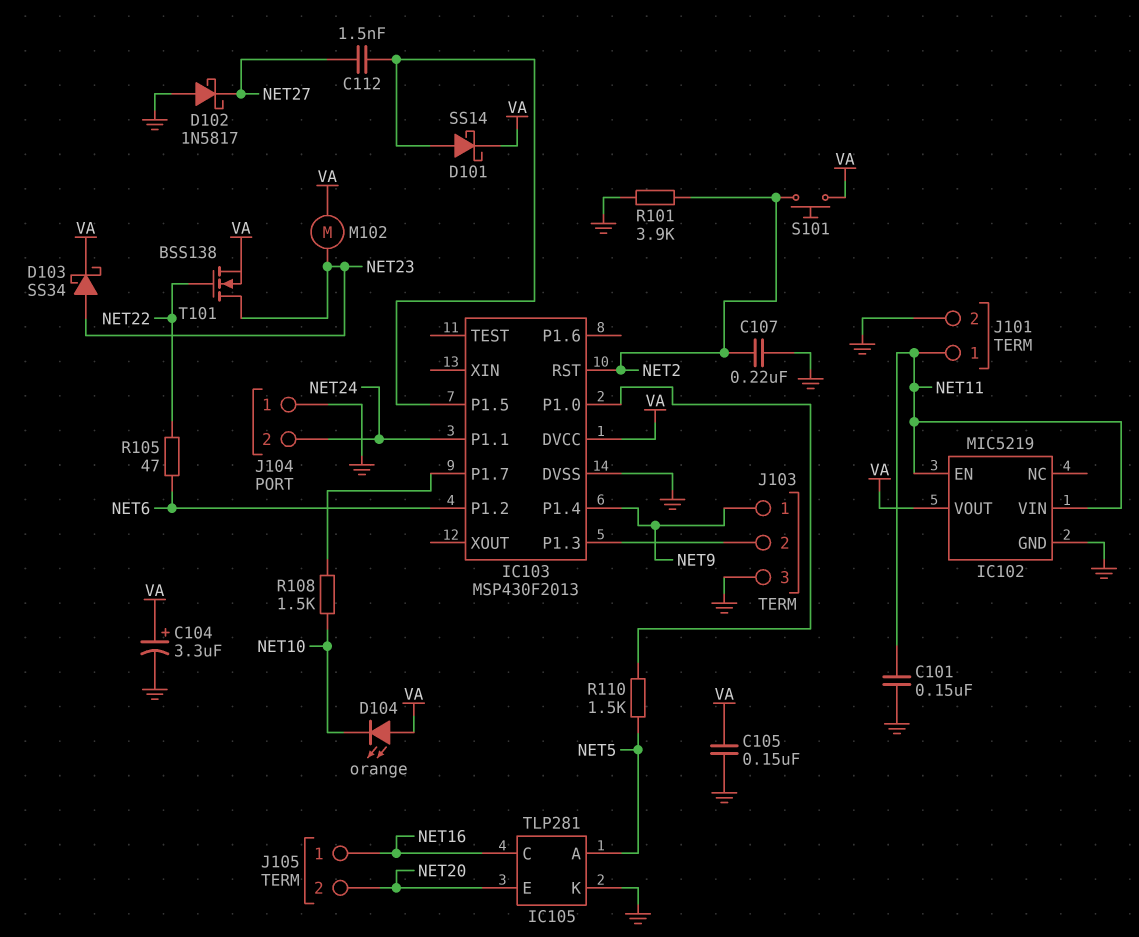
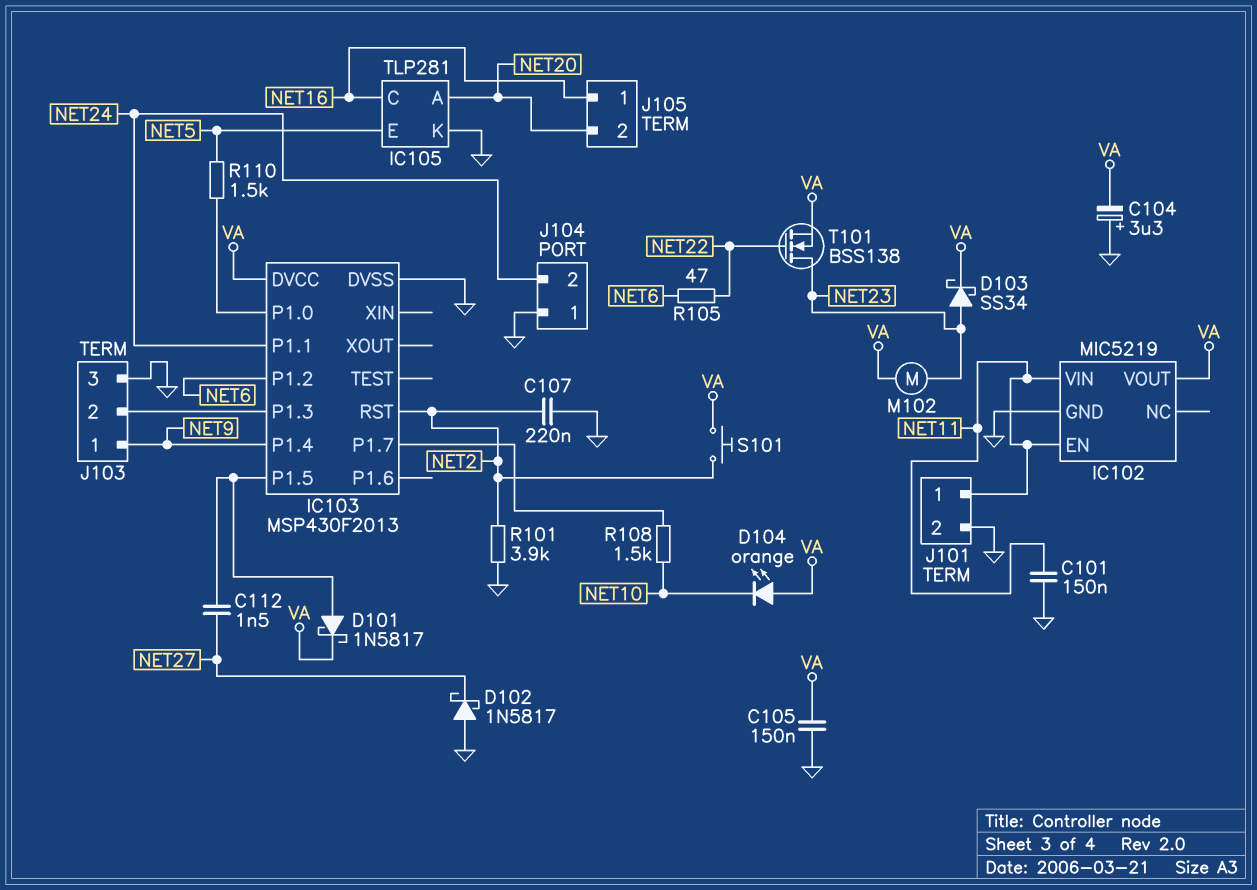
C104: 3.3uF (plus VA, minus GND) -> 3.3uF (plus GND, minus VA)
D101: schottky SS14 (A IC103/P1.5, K VA) -> schottky 1N5817 (A IC103/P1.5, K VA)
IC105 pin A: NET5 -> NET20
IC105 pin E: NET20 -> NET5

